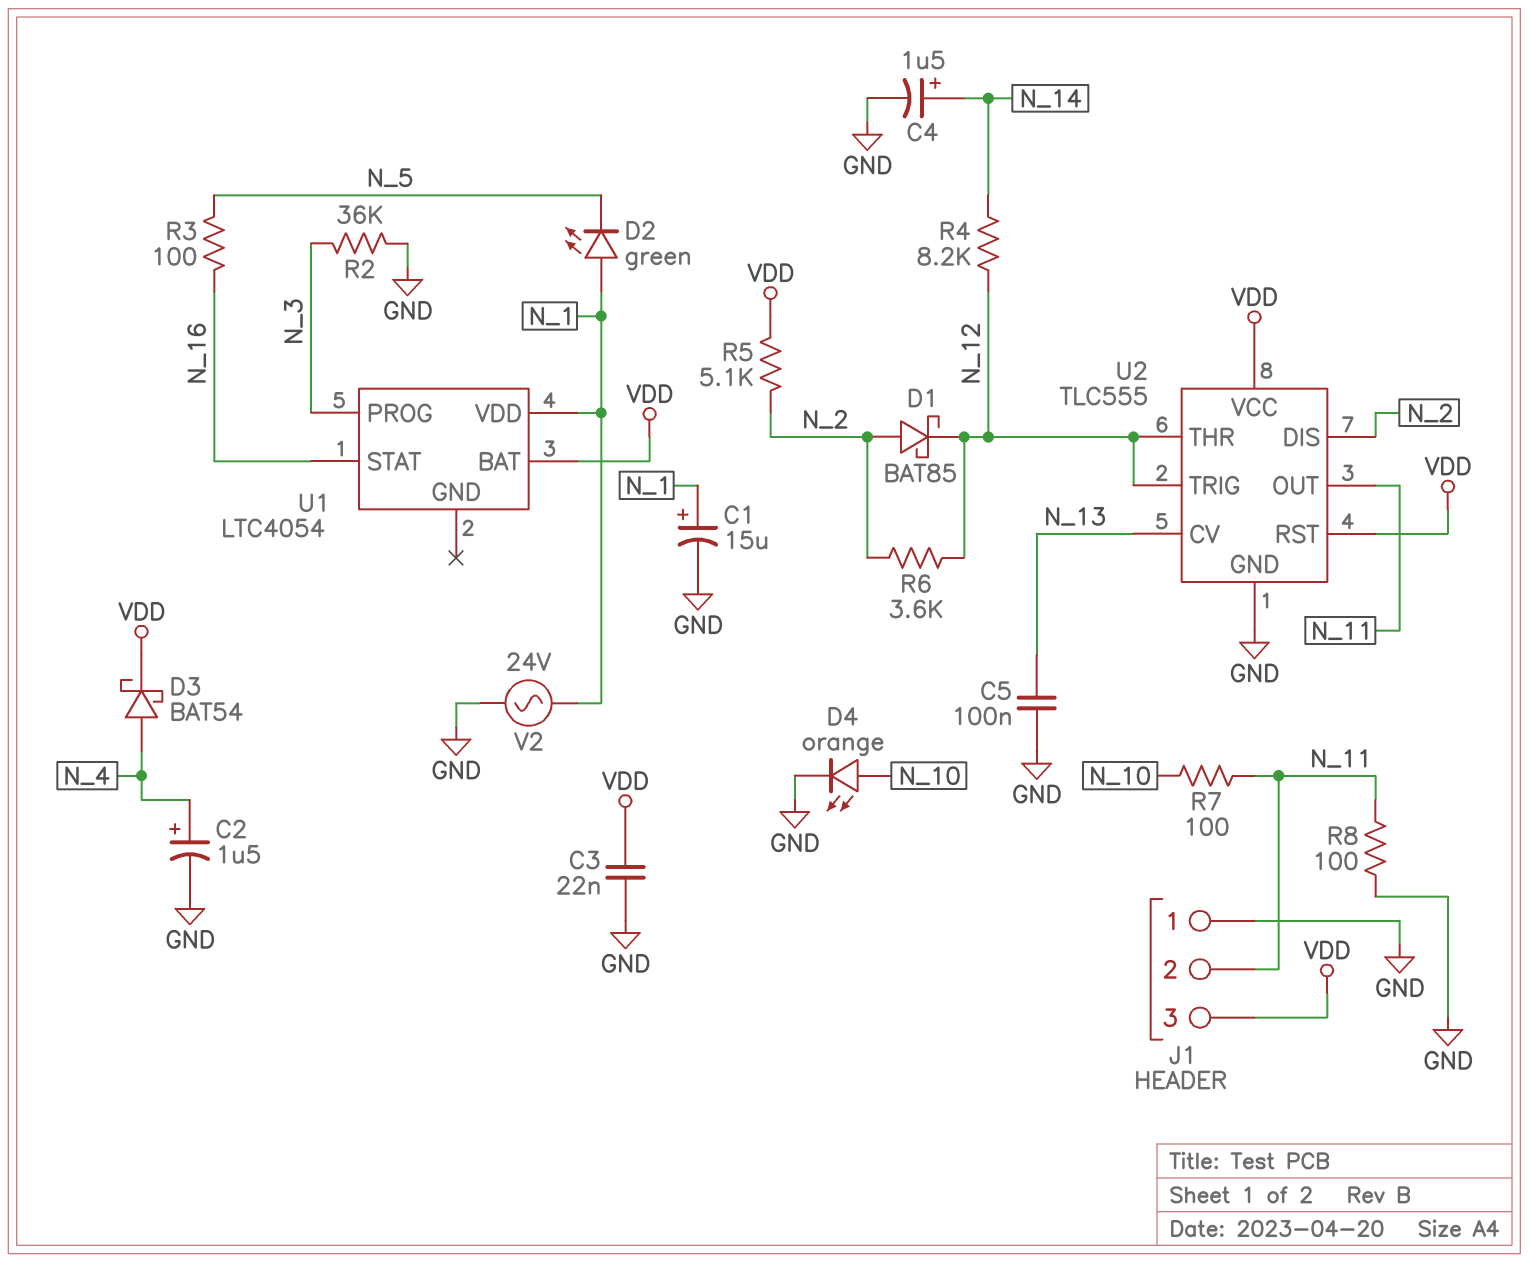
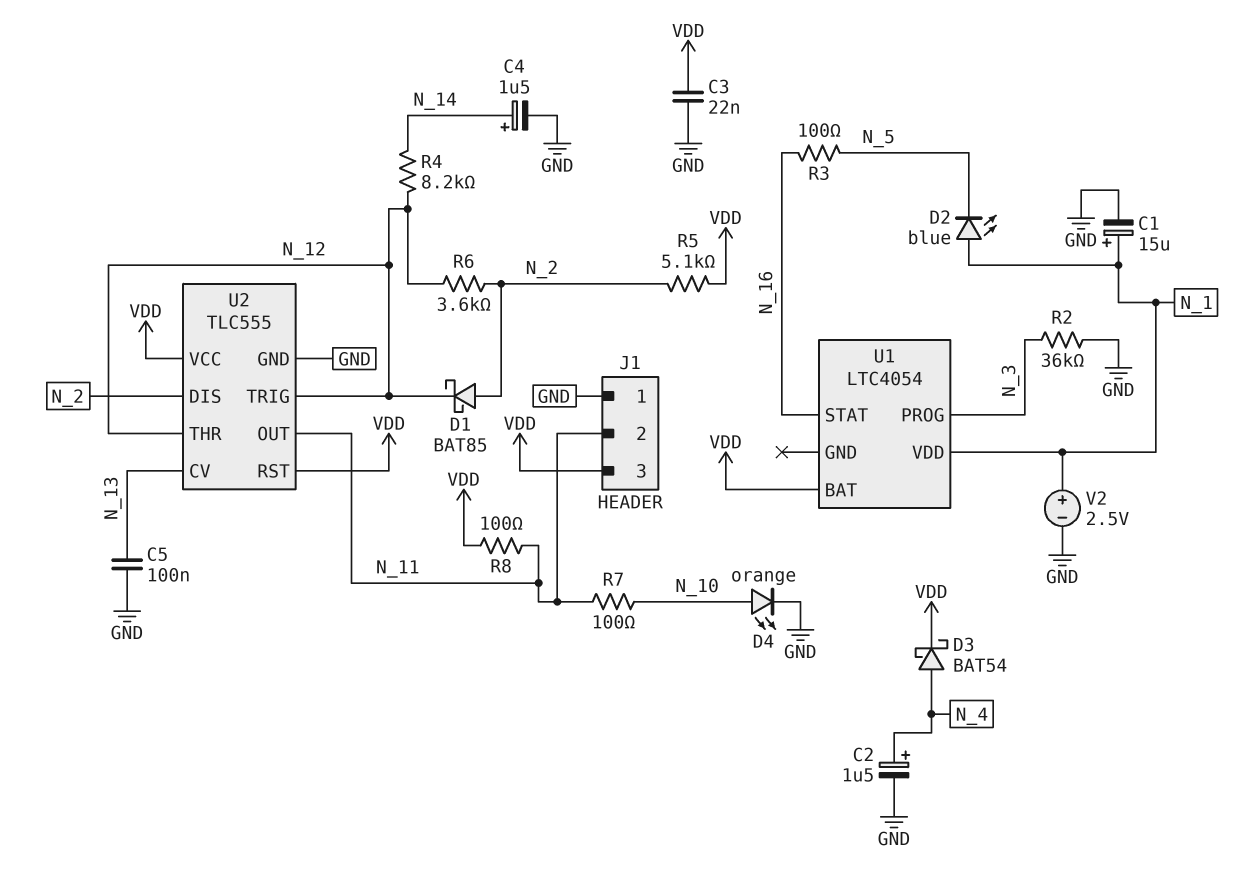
D2: LED green (A N_1, K N_5) -> LED blue (A N_1, K N_5)
R8: 100 (GND, N_11) -> 100 (N_11, VDD)
V2: AC 24V (GND, N_1) -> 2.5V (plus N_1, minus GND)

